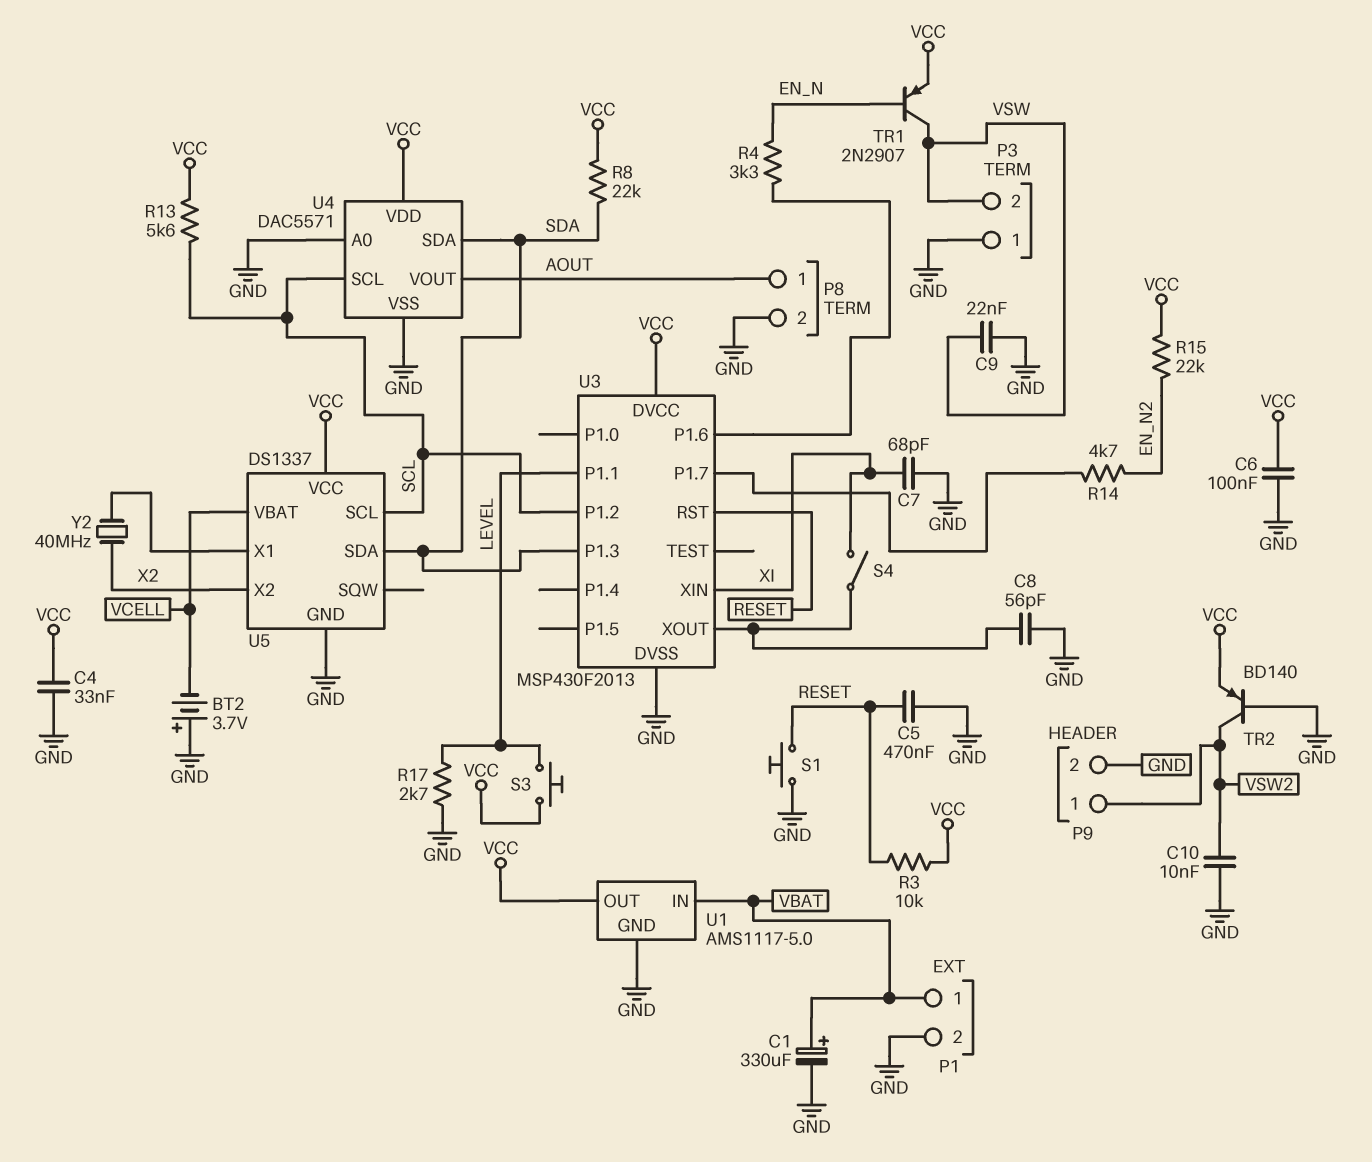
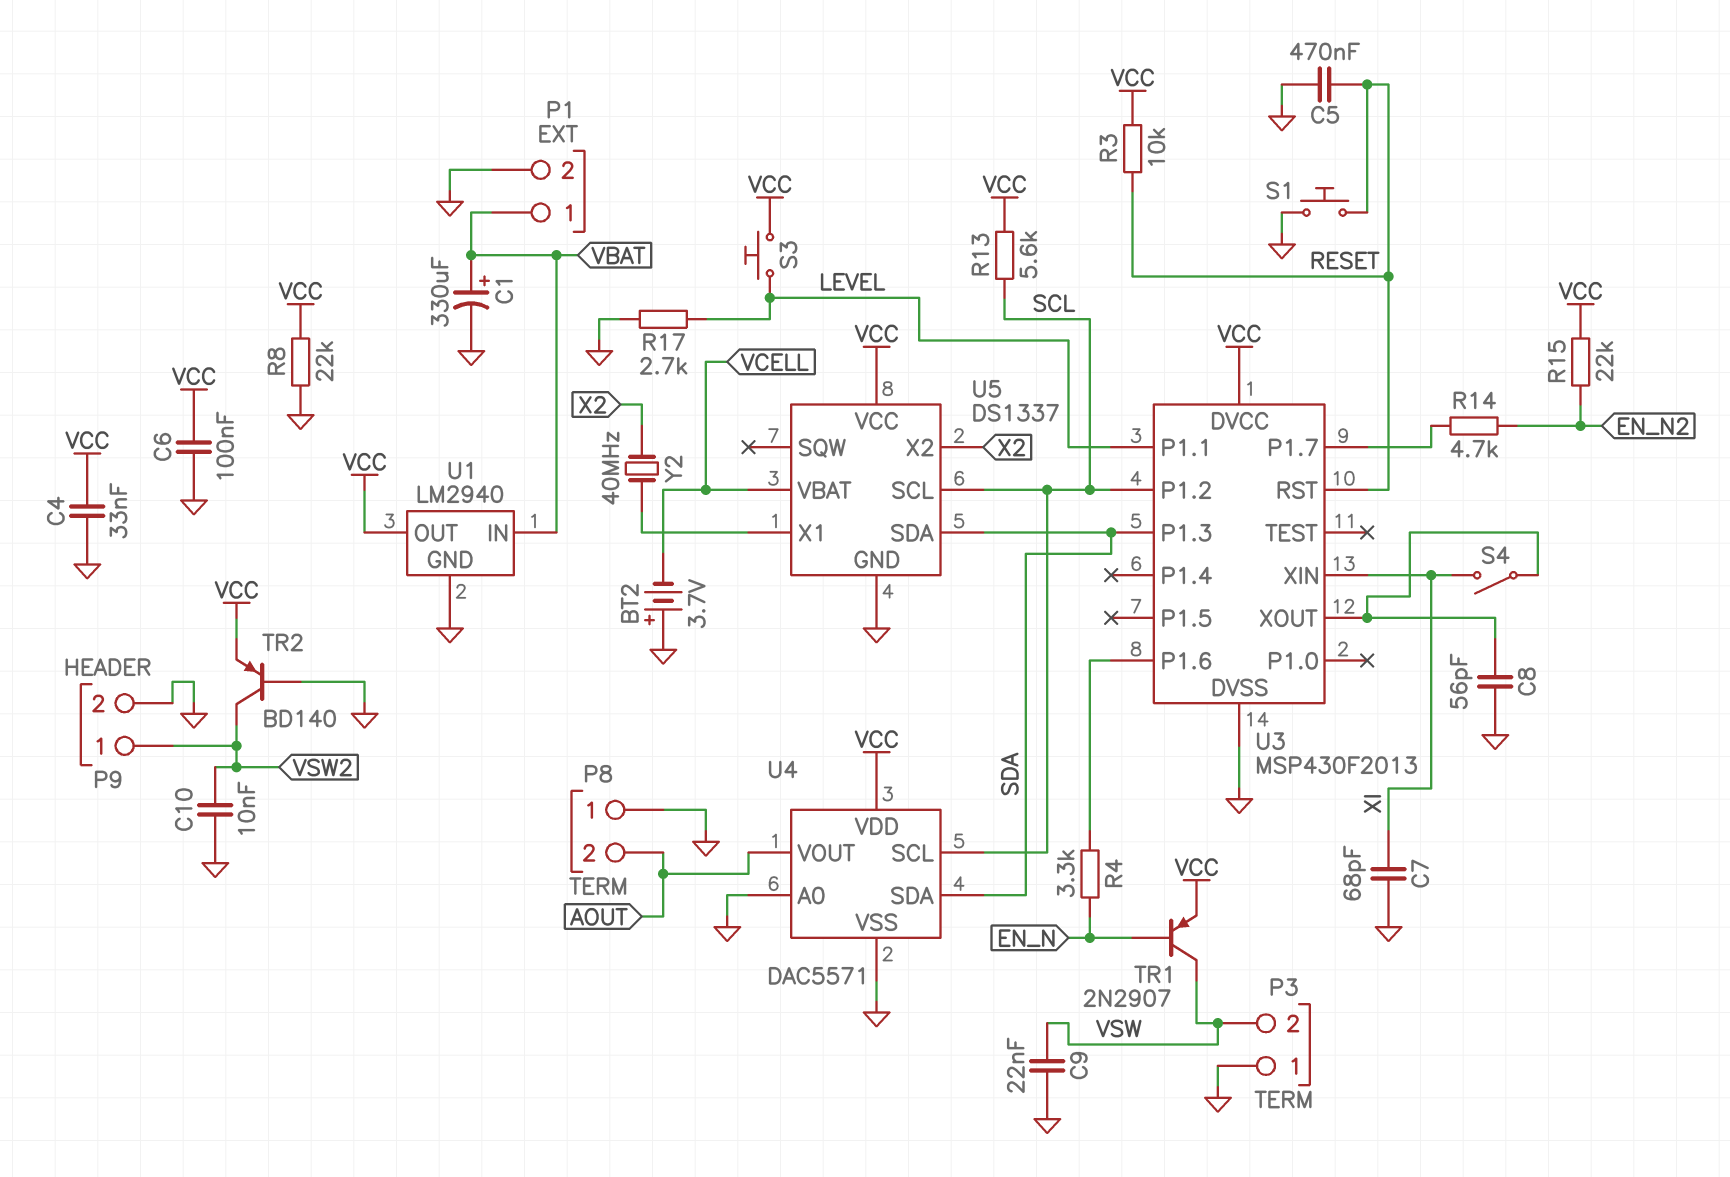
P8 pin 1: AOUT -> GND
P8 pin 2: GND -> AOUT
R8: 22k (SDA, VCC) -> 22k (GND, VCC)
U1: AMS1117-5.0 -> LM2940

